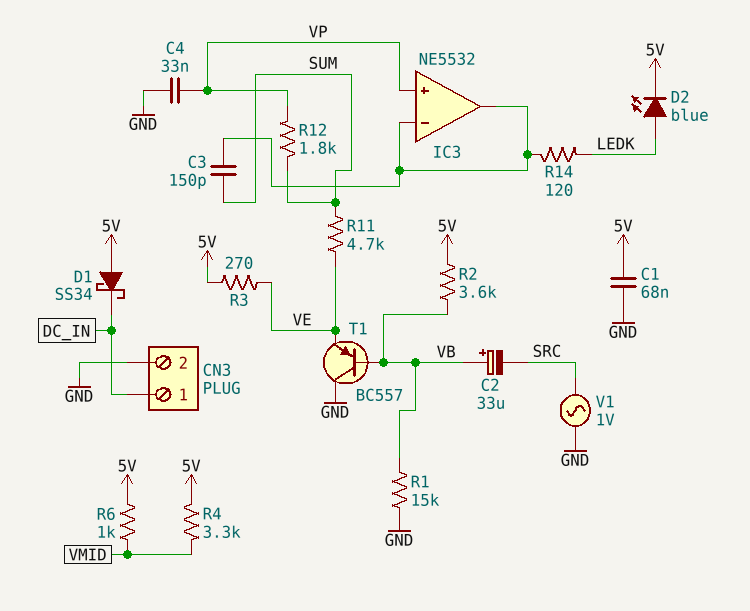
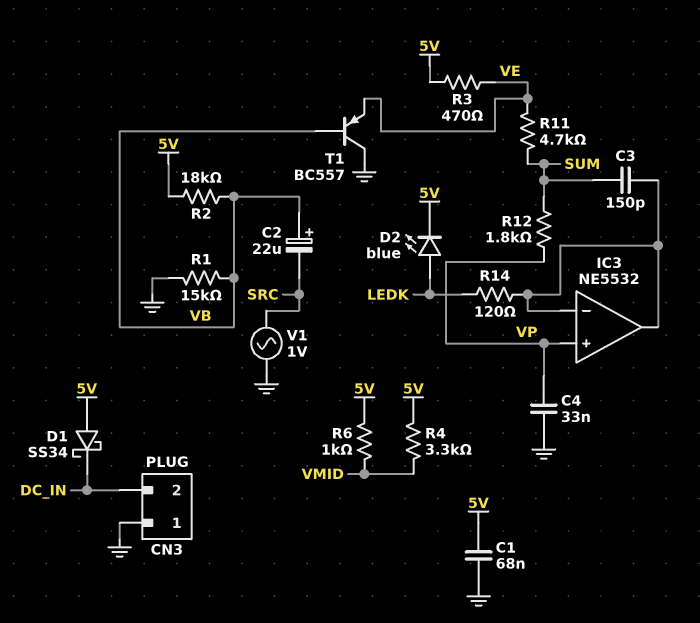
C2: 33uF (plus VB, minus SRC) -> 22uF (plus VB, minus SRC)
CN3 pin 1: DC_IN -> GND
CN3 pin 2: GND -> DC_IN
R2: 3.6k (5V, VB) -> 18k (5V, VB)
R3: 270 (5V, VE) -> 470 (5V, VE)

